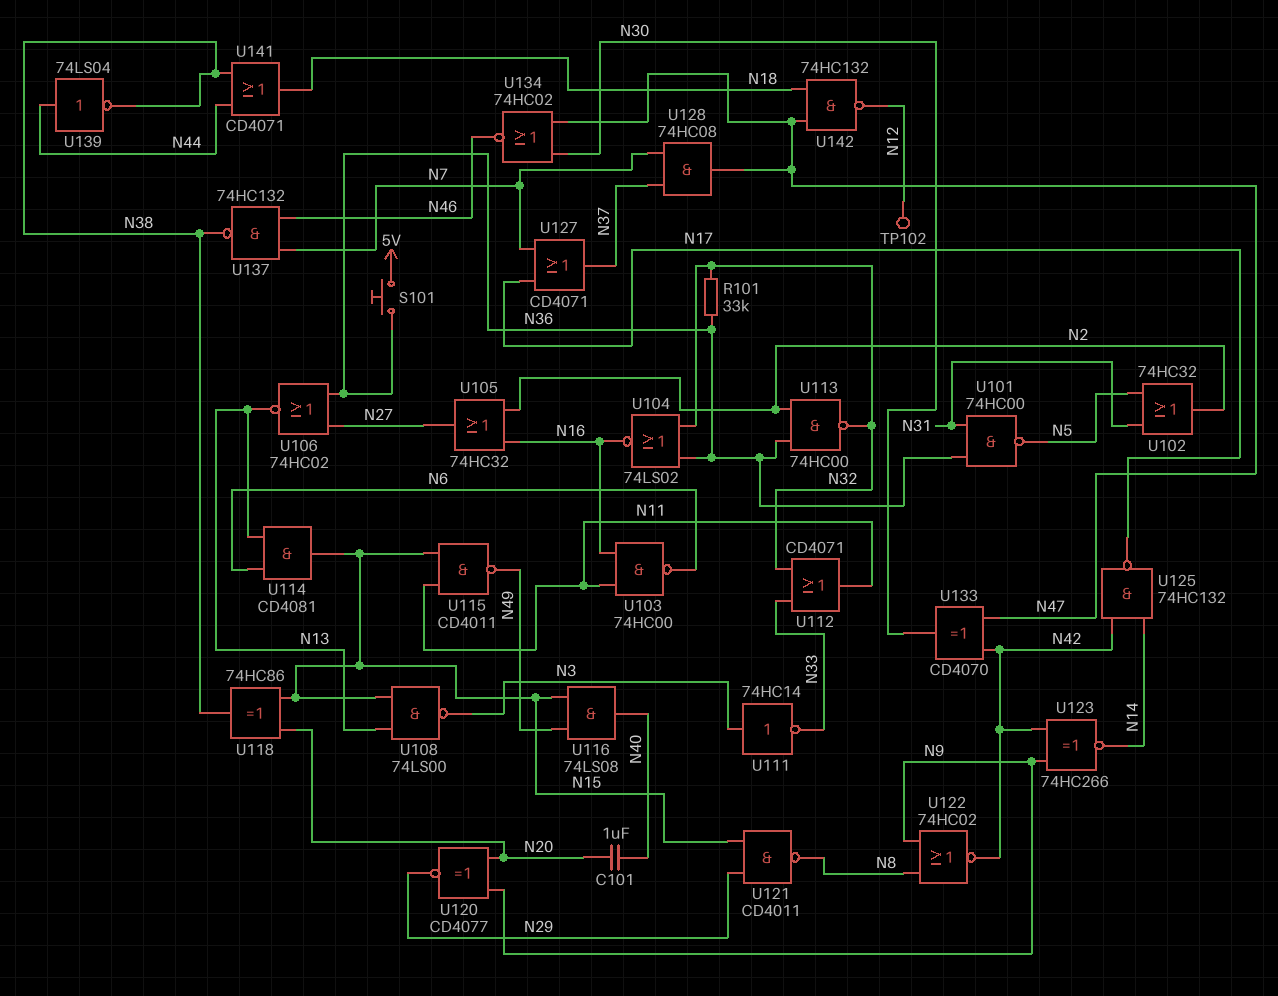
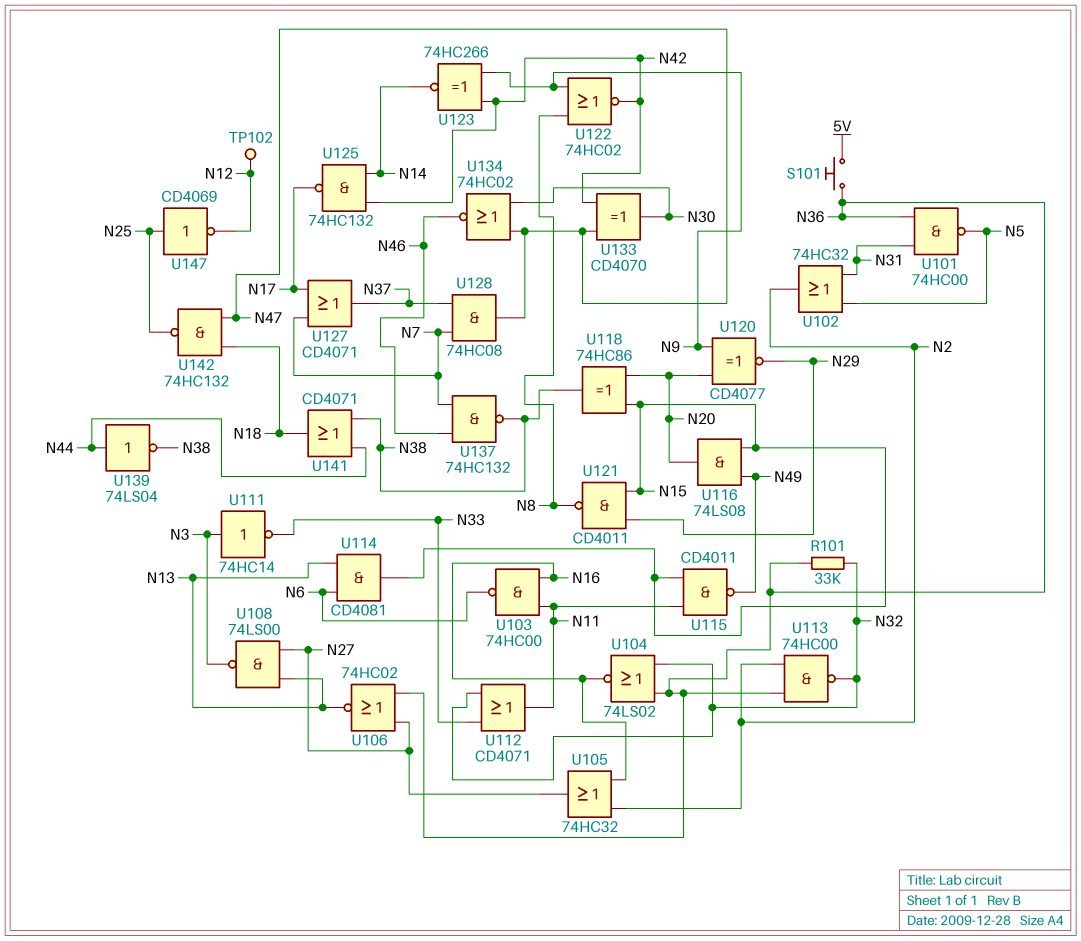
C101: 1uF (N20, N40) -> none
U108: NAND 74LS00 (in N13, in N15, out N3) -> NAND 74LS00 (in N13, in N27, out N3)
U116: AND 74LS08 (in N15, in N49, out N40) -> AND 74LS08 (in N15, in N49, out N20)
U142: NAND 74HC132 (in N18, in N47, out N12) -> NAND 74HC132 (in N18, in N47, out N25)
U147: none -> NOT CD4069 (in N25, out N12)

